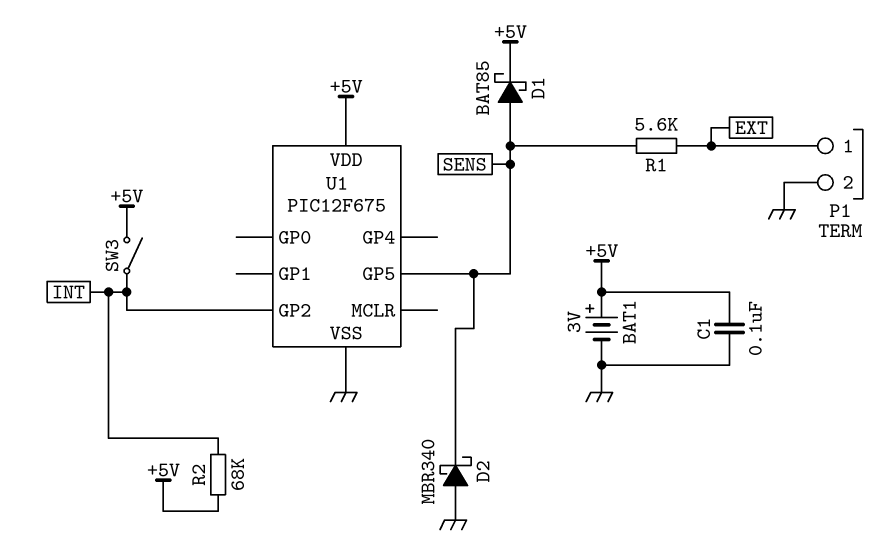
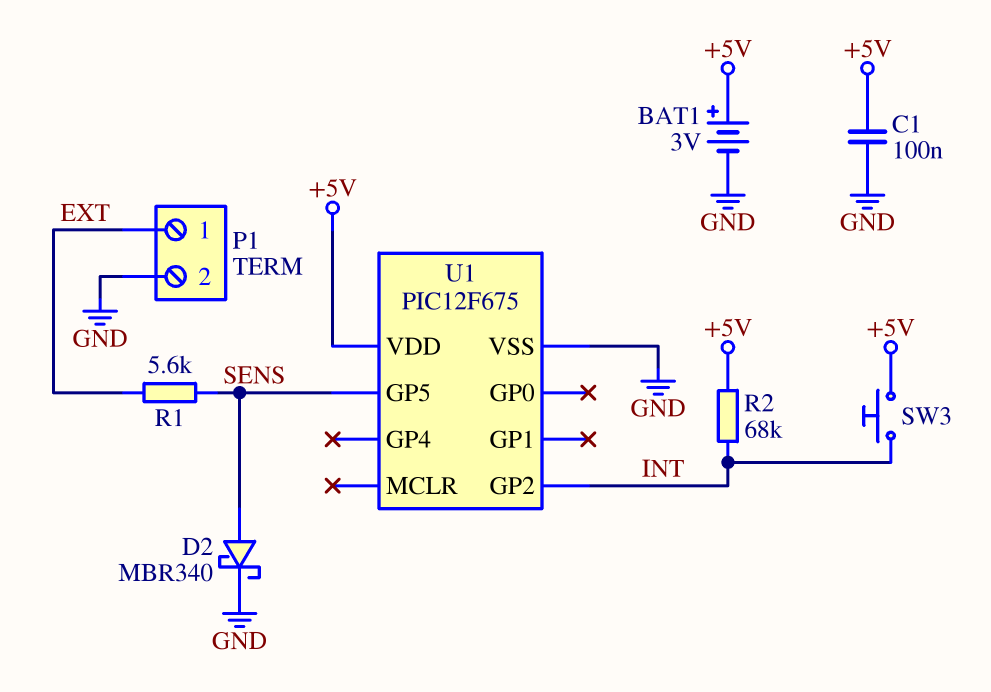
D1: schottky BAT85 (A SENS, K +5V) -> none
D2: schottky MBR340 (A GND, K SENS) -> schottky MBR340 (A SENS, K GND)
SW3: switch (+5V, INT) -> button (+5V, INT)

